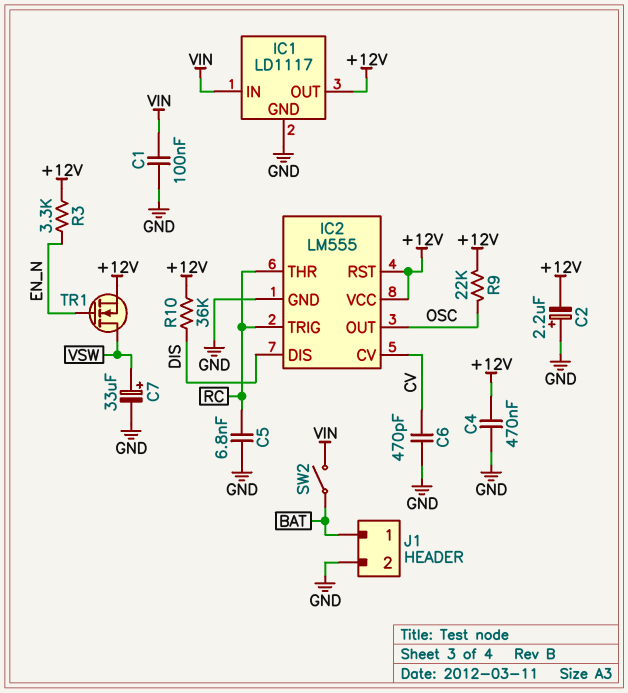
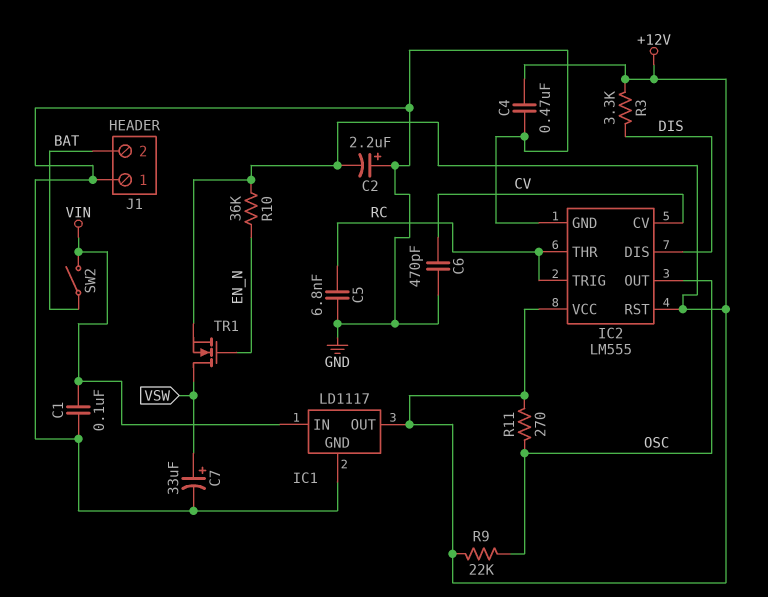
J1 pin 1: BAT -> GND
J1 pin 2: GND -> BAT
R3: 3.3k (+12V, EN_N) -> 3.3k (+12V, DIS)
R10: 36k (+12V, DIS) -> 36k (+12V, EN_N)
R11: none -> 270 (+12V, OSC)

